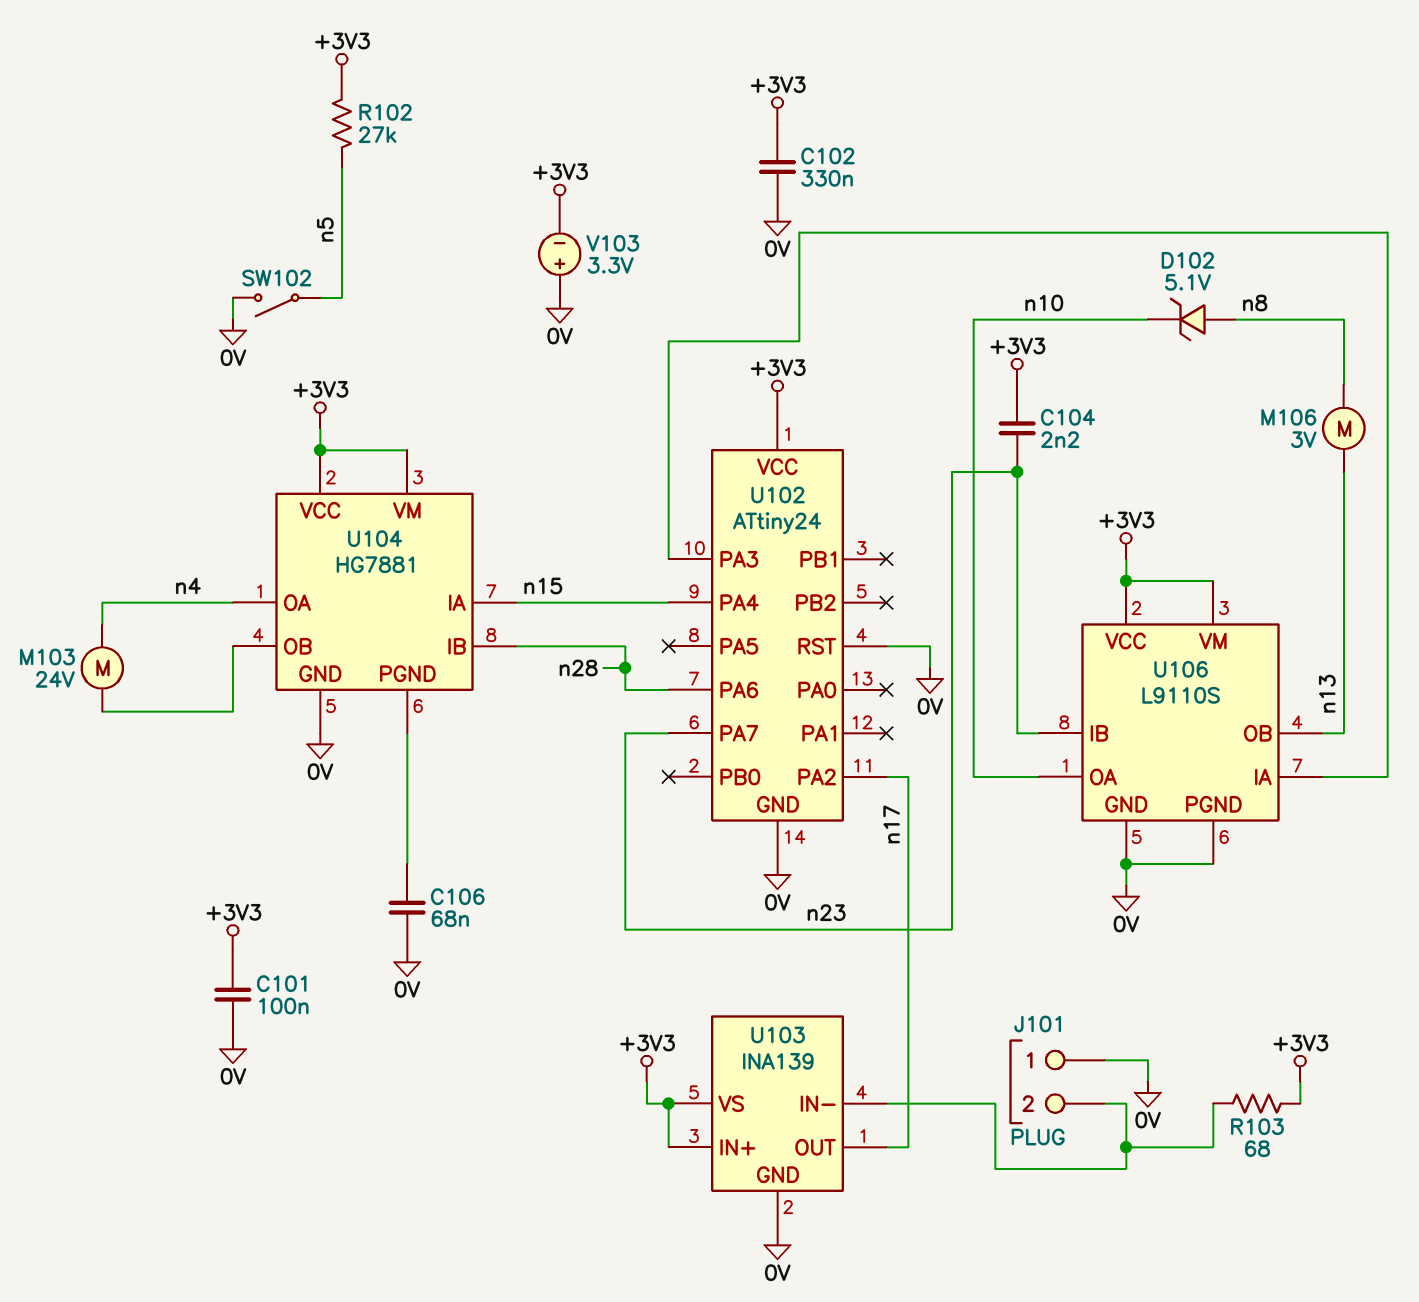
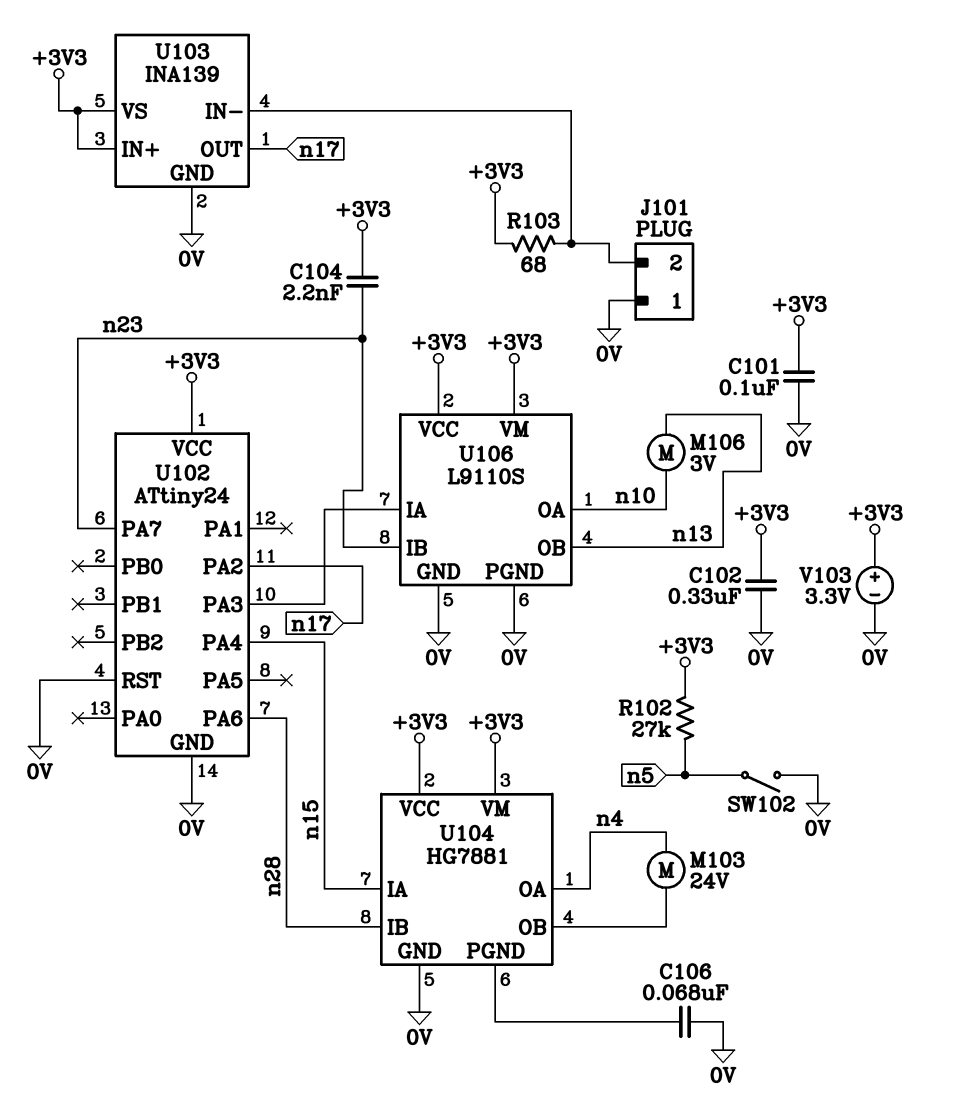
D102: zener 5.1V (A n8, K n10) -> none
M106: motor 3V (n8, n13) -> motor 3V (n10, n13)
V103: 3.3V (plus 0V, minus +3V3) -> 3.3V (plus +3V3, minus 0V)

